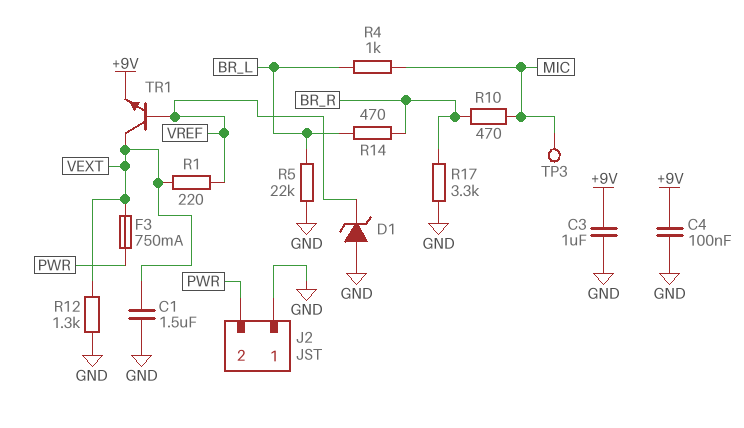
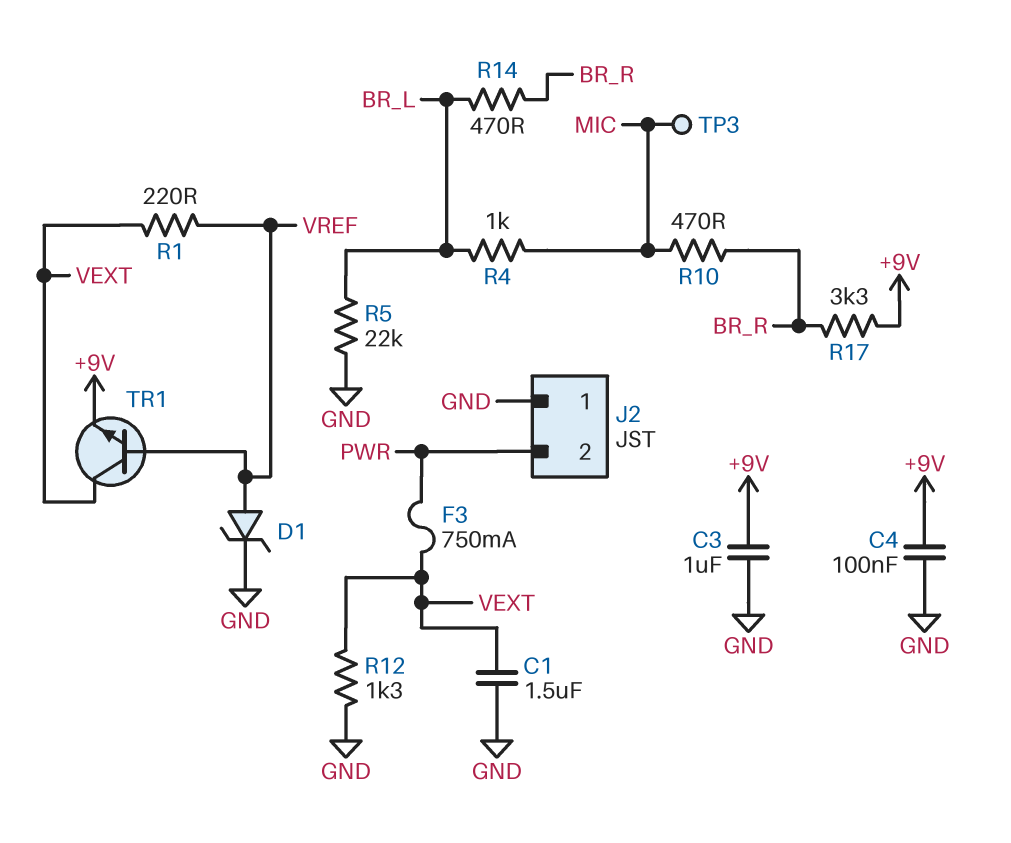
D1: zener (A GND, K VREF) -> zener (A VREF, K GND)
R17: 3.3k (BR_R, GND) -> 3.3k (+9V, BR_R)

